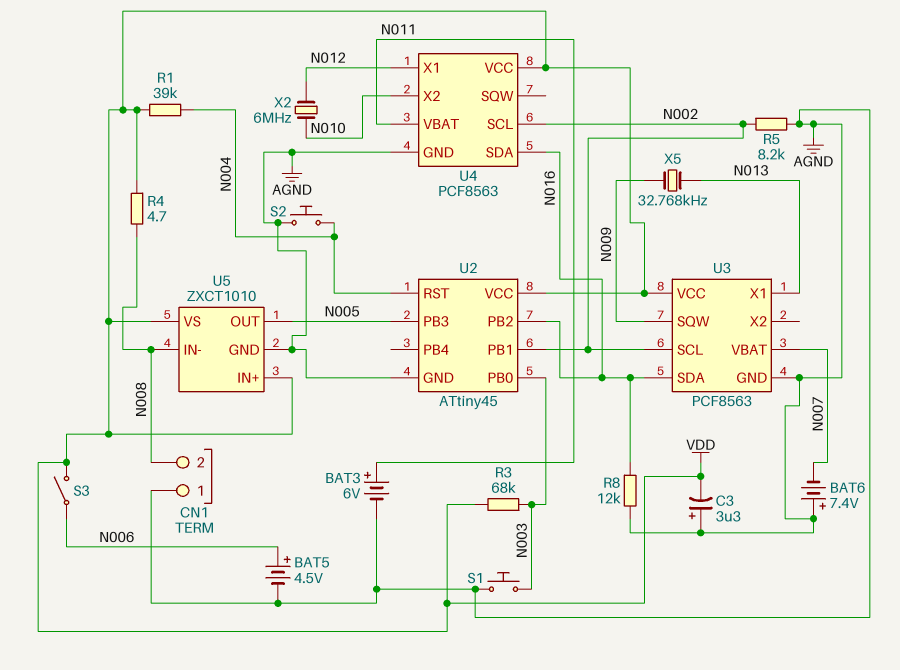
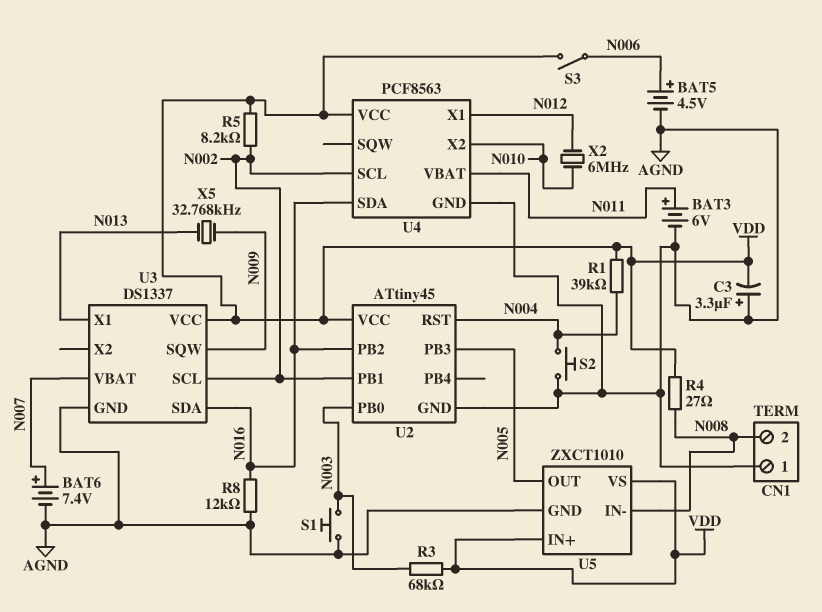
BAT6: 7.4V (plus AGND, minus N007) -> 7.4V (plus N007, minus AGND)
R4: 4.7 (N008, VDD) -> 27 (N008, VDD)
R5: 8.2k (AGND, N002) -> 8.2k (N002, VDD)
U3: PCF8563 -> DS1337

